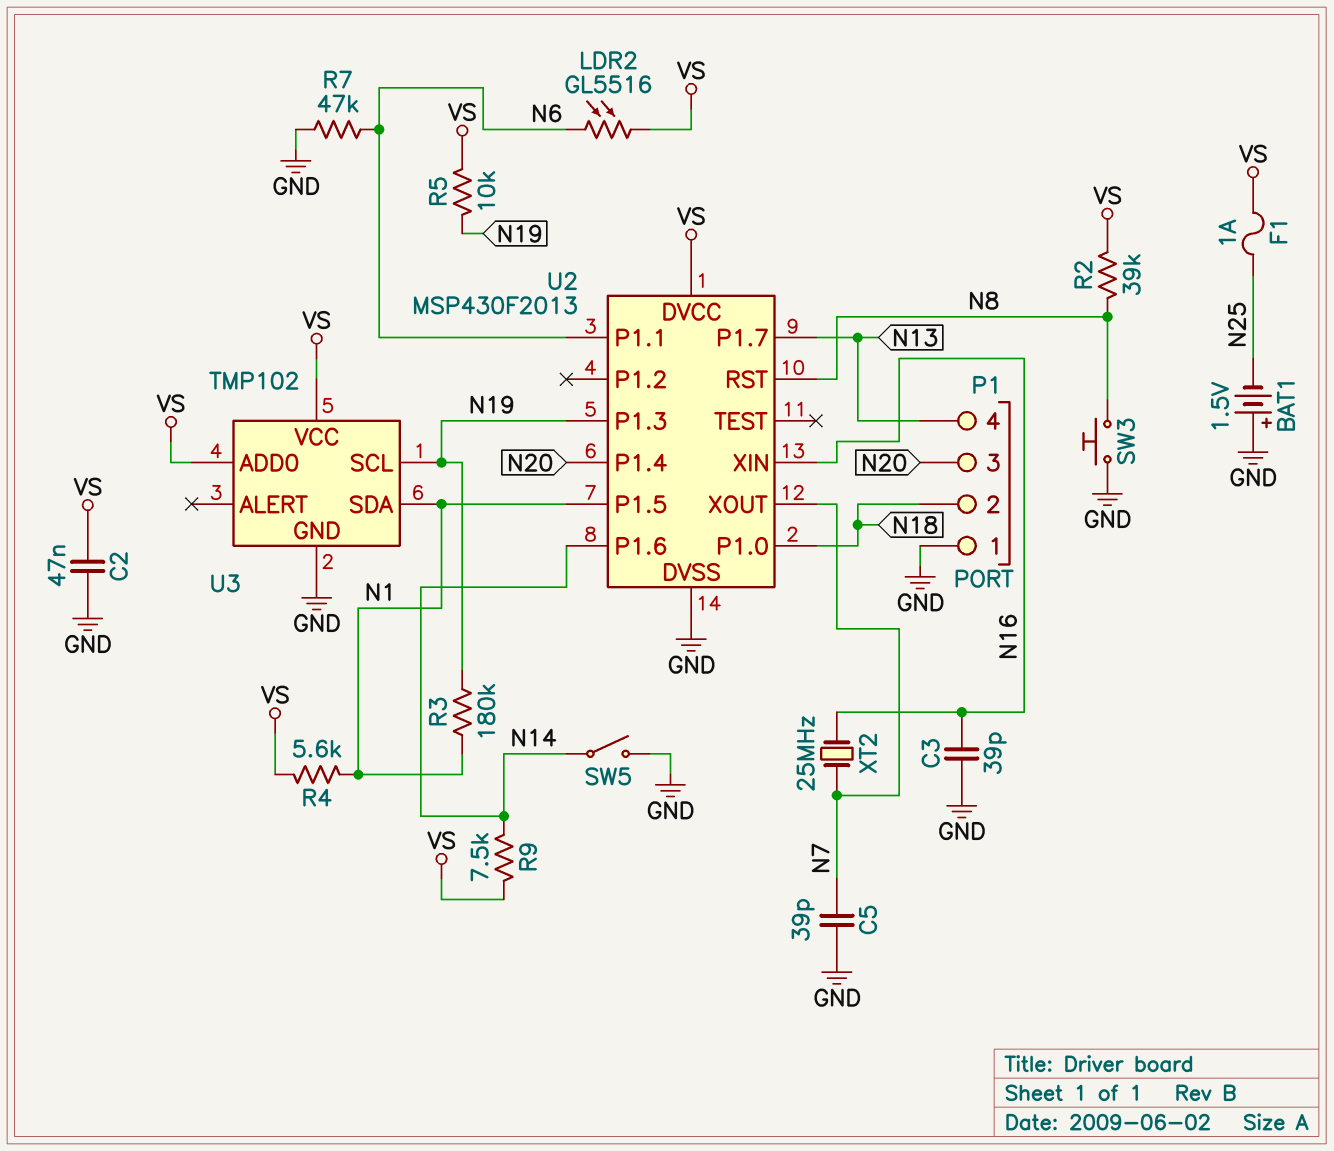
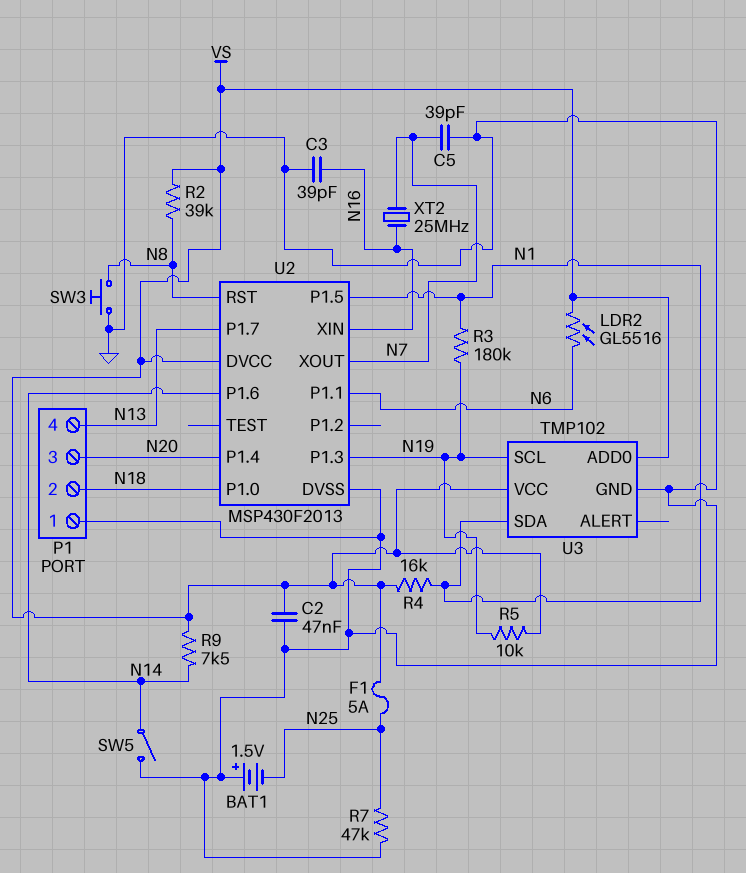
F1: 1A (N25, VS) -> 5A (N25, VS)
R4: 5.6k (N1, VS) -> 16k (N1, VS)
R7: 47k (GND, N6) -> 47k (GND, N25)

